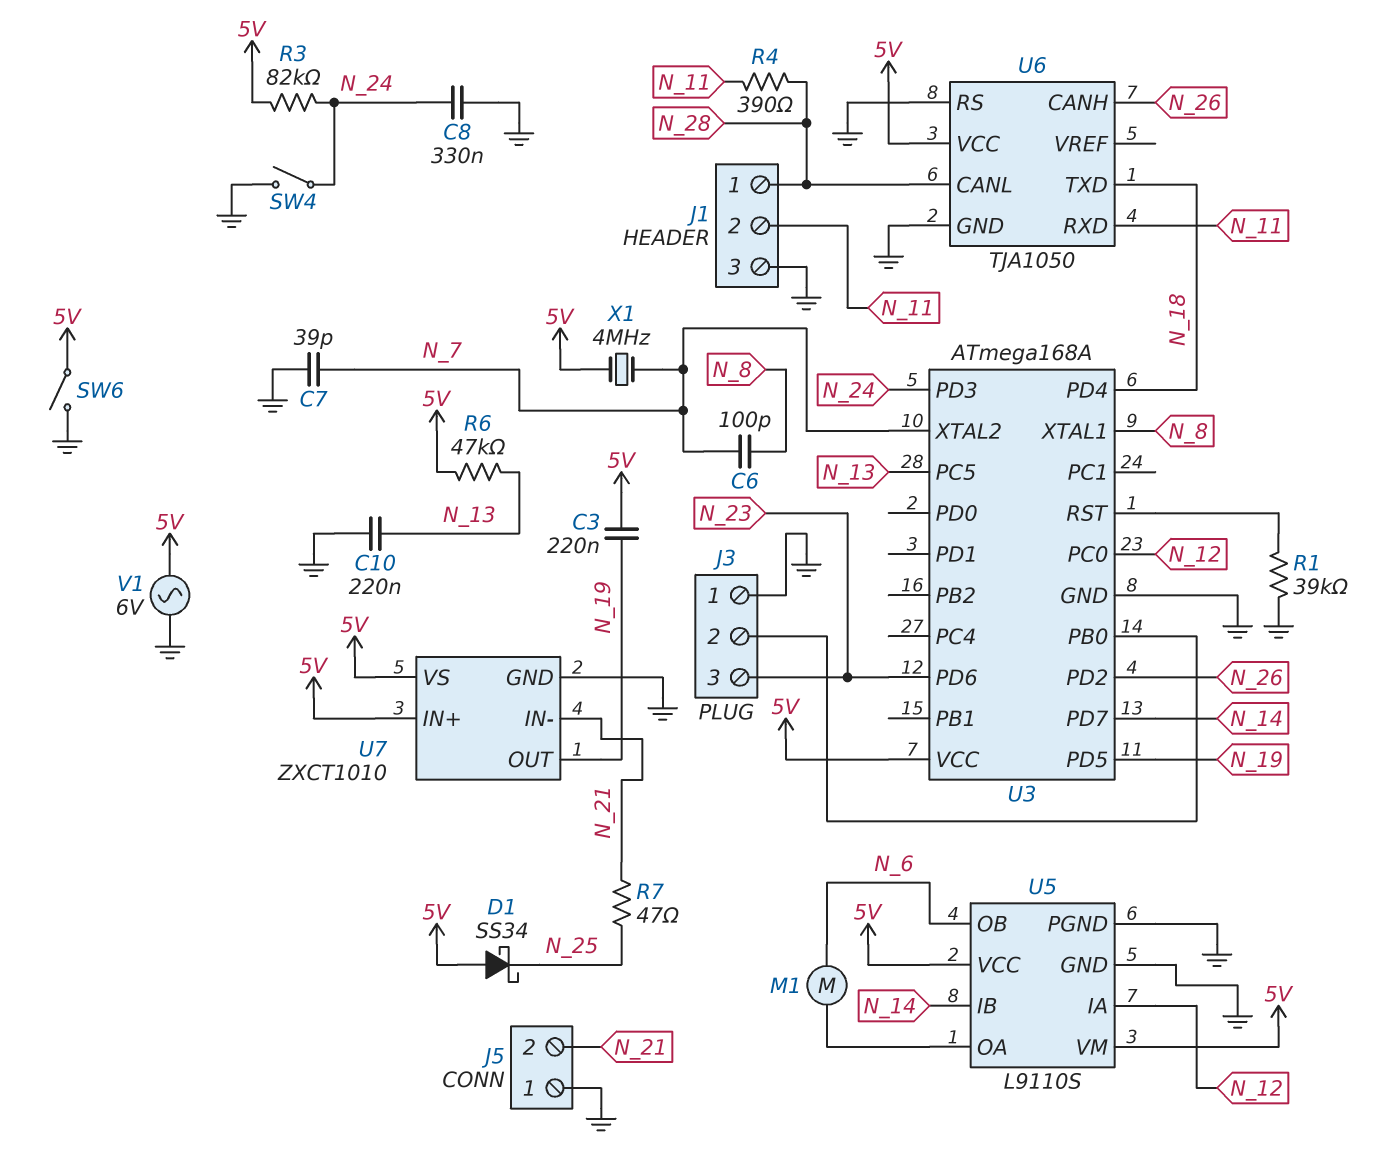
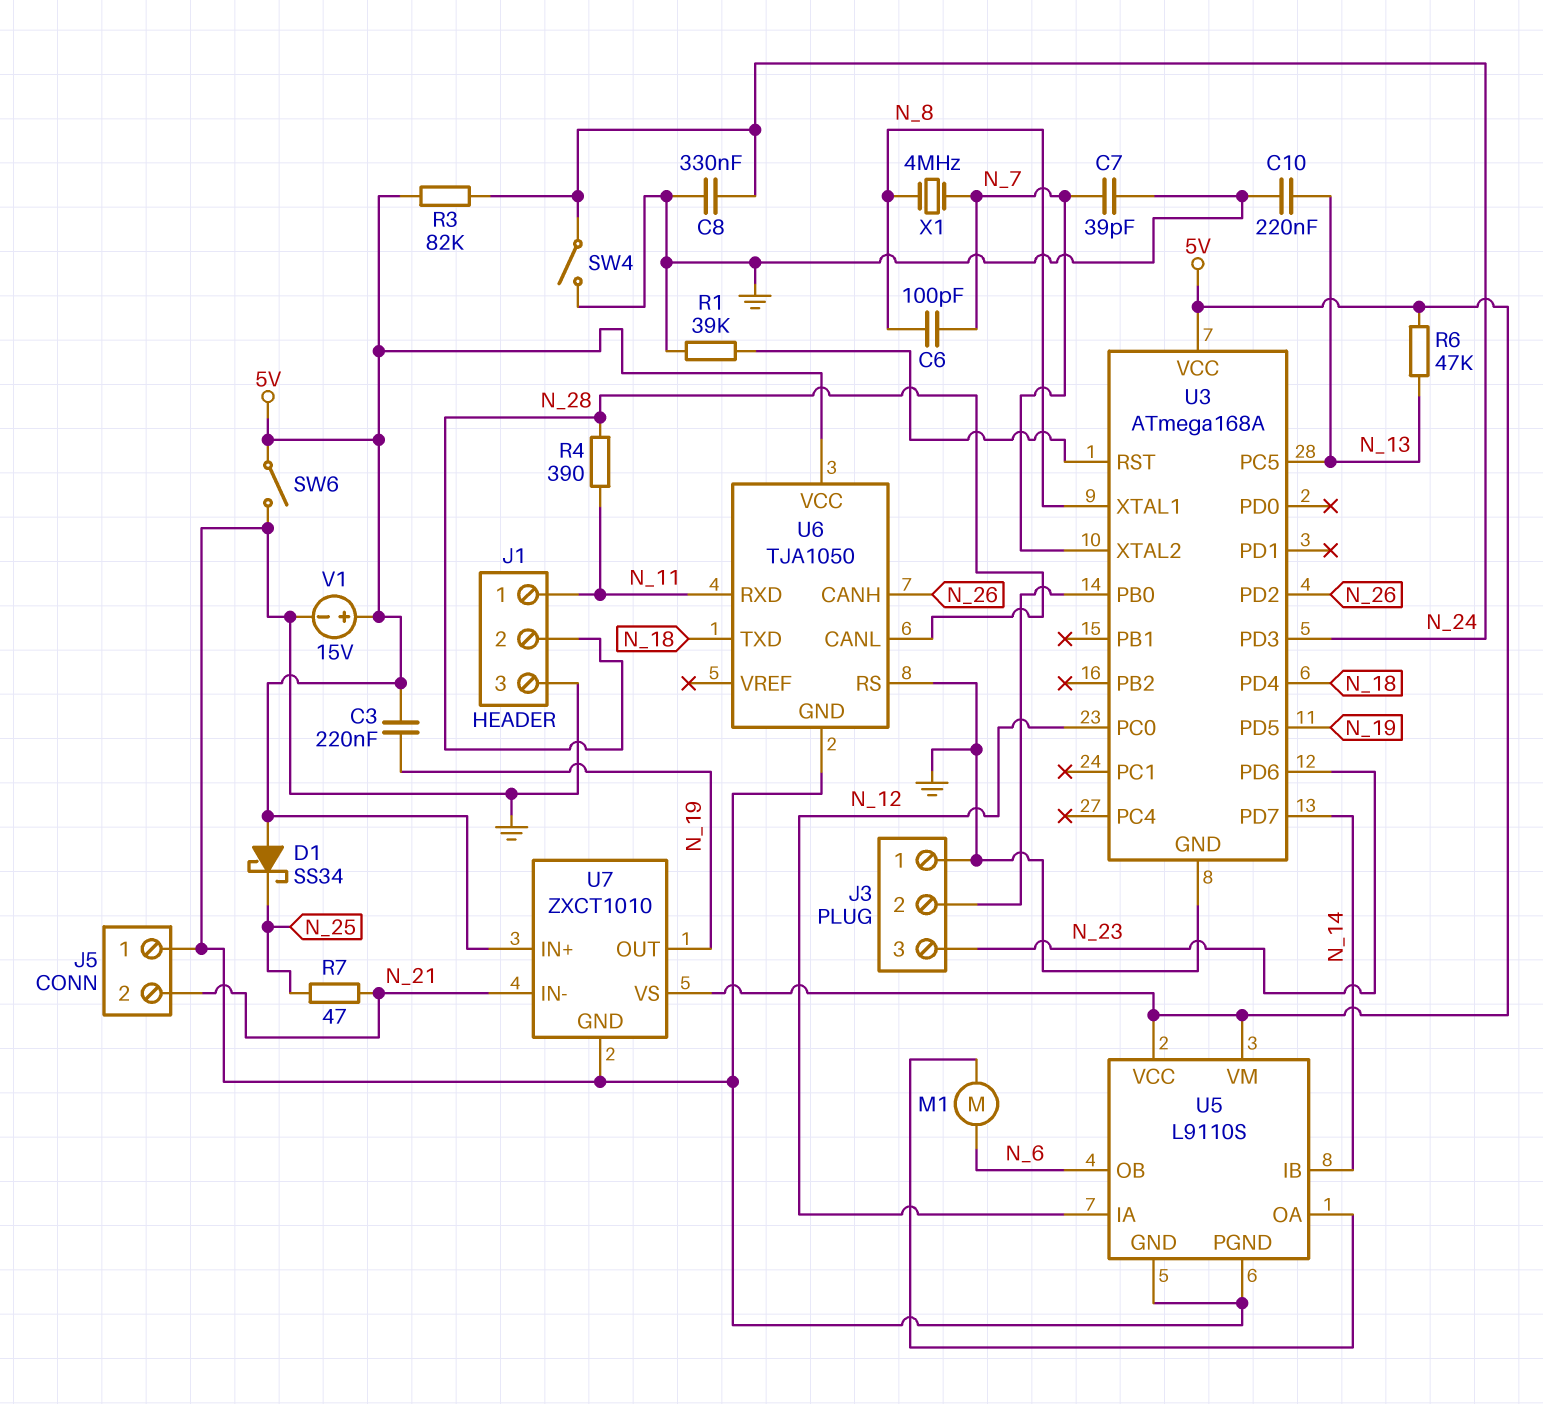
J1 pin 1: N_28 -> N_11
J1 pin 2: N_11 -> N_28
V1: AC 6V (5V, GND) -> 15V (plus 5V, minus GND)
X1: 4MHz (5V, N_7) -> 4MHz (N_7, N_8)

